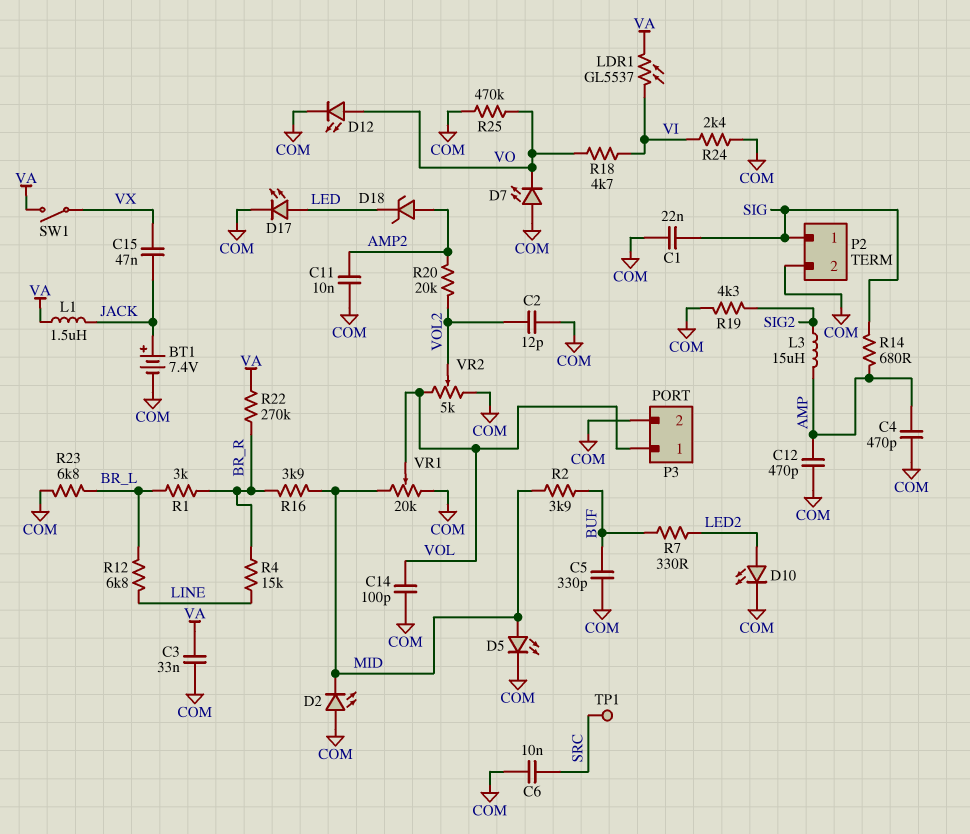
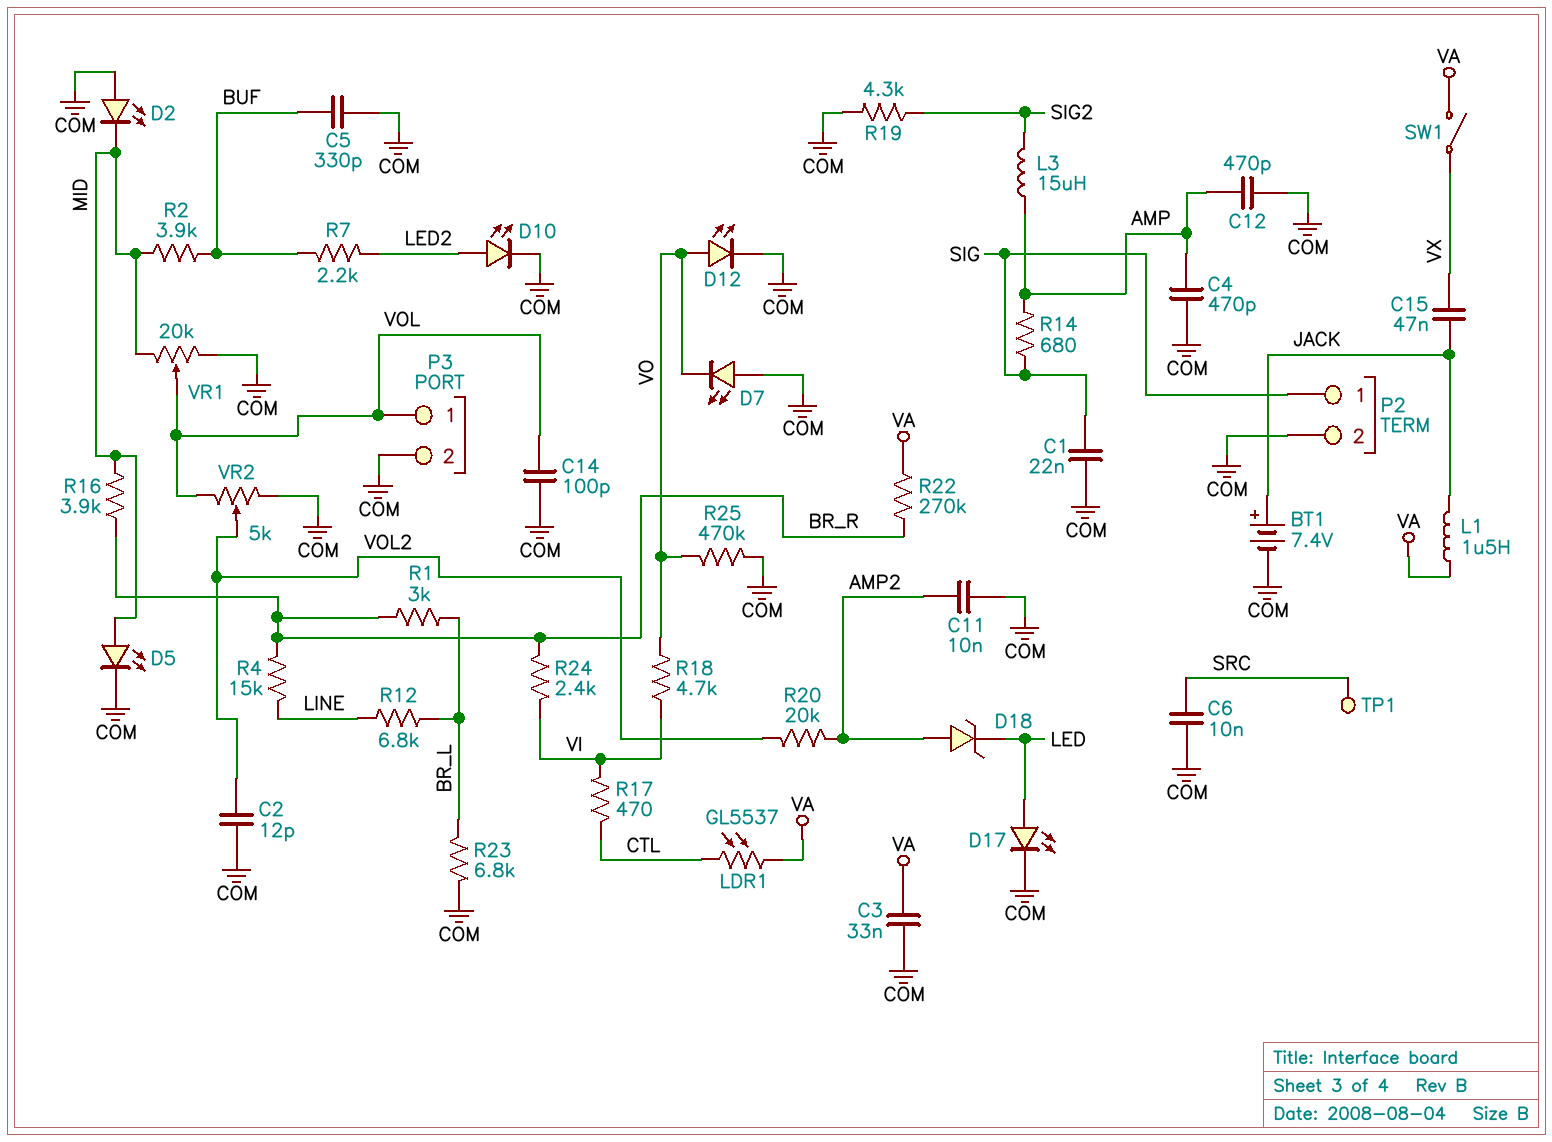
LDR1: GL5537 (VA, VI) -> GL5537 (CTL, VA)
R7: 330 (BUF, LED2) -> 2.2k (BUF, LED2)
R17: none -> 470 (CTL, VI)
R24: 2.4k (COM, VI) -> 2.4k (BR_R, VI)

